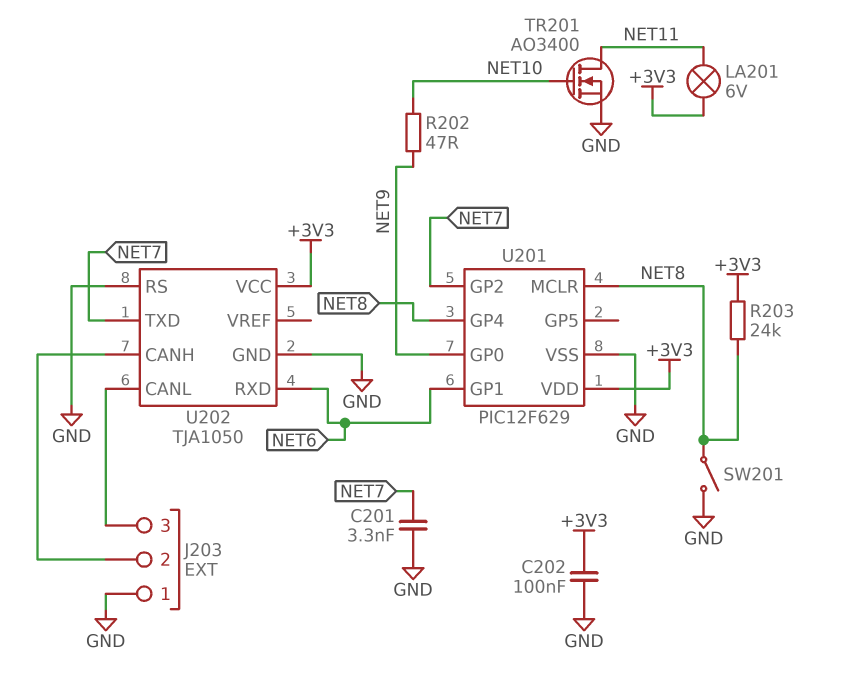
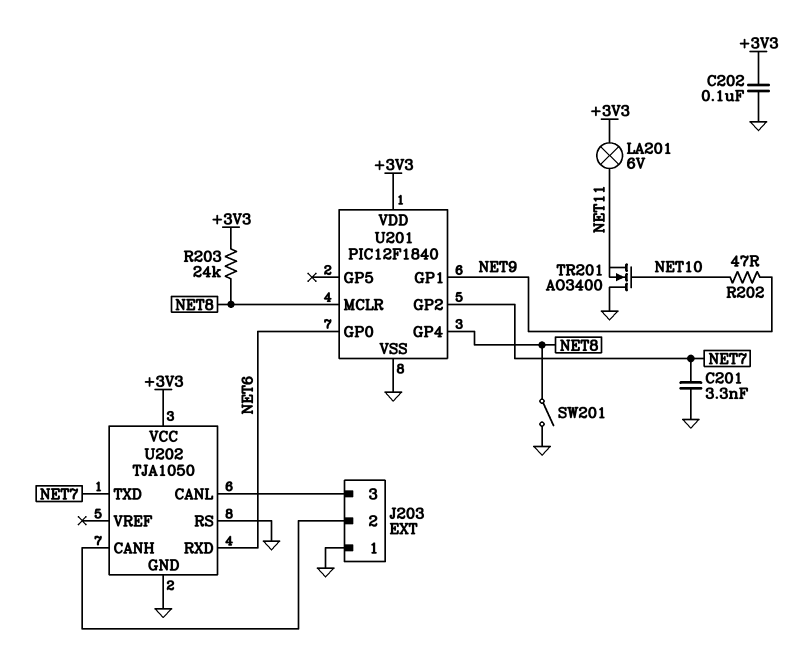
TR201: NMOS AO3400 (G NET10, D NET11, S GND) -> NMOS AO3400 (G NET10, D GND, S NET11)
U201: PIC12F629 -> PIC12F1840
U201 pin GP0: NET9 -> NET6
U201 pin GP1: NET6 -> NET9

